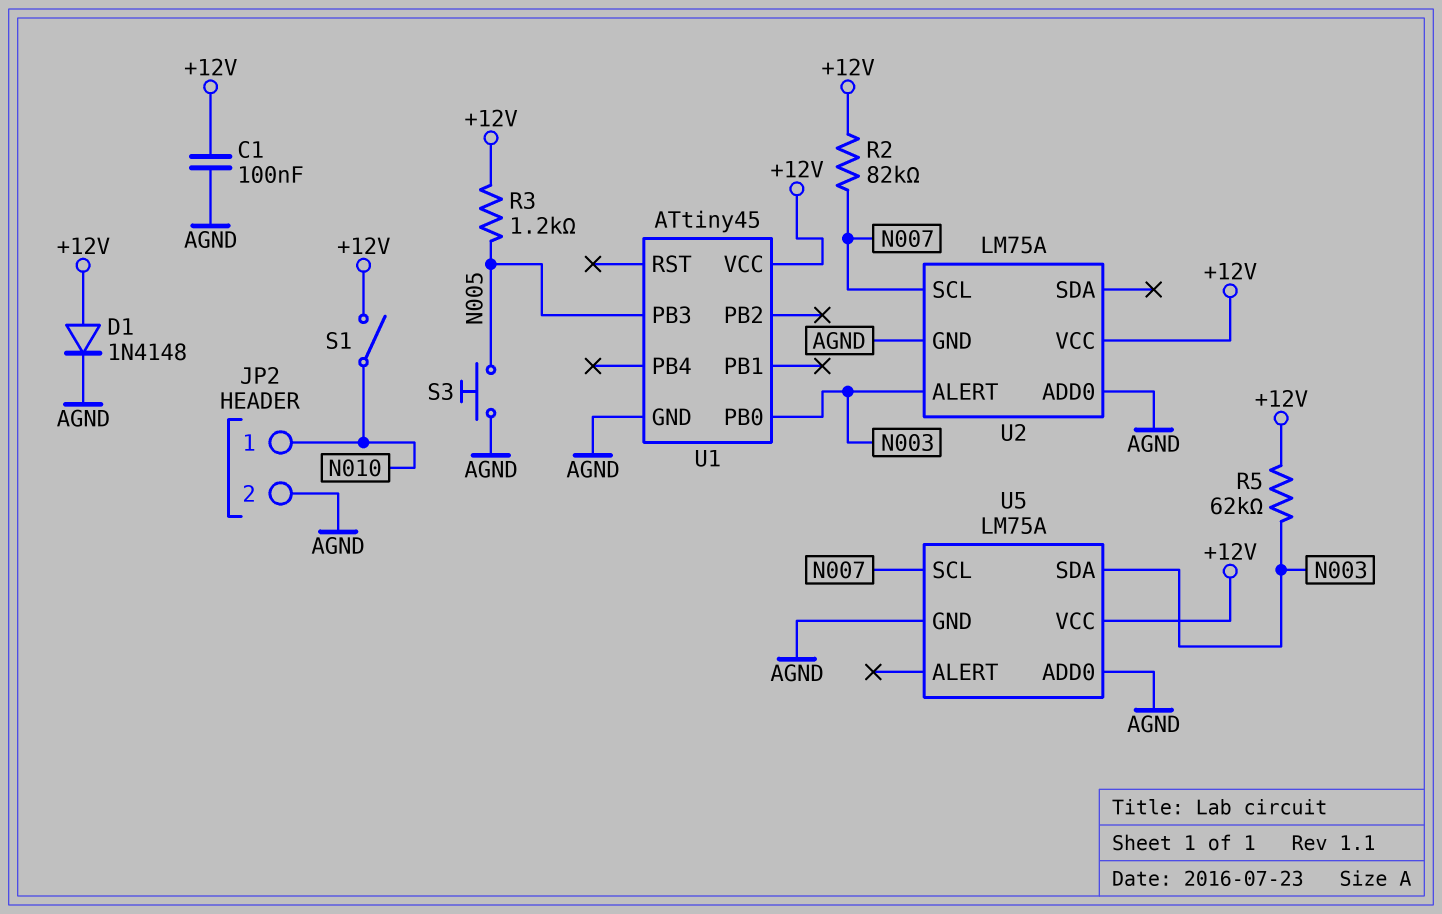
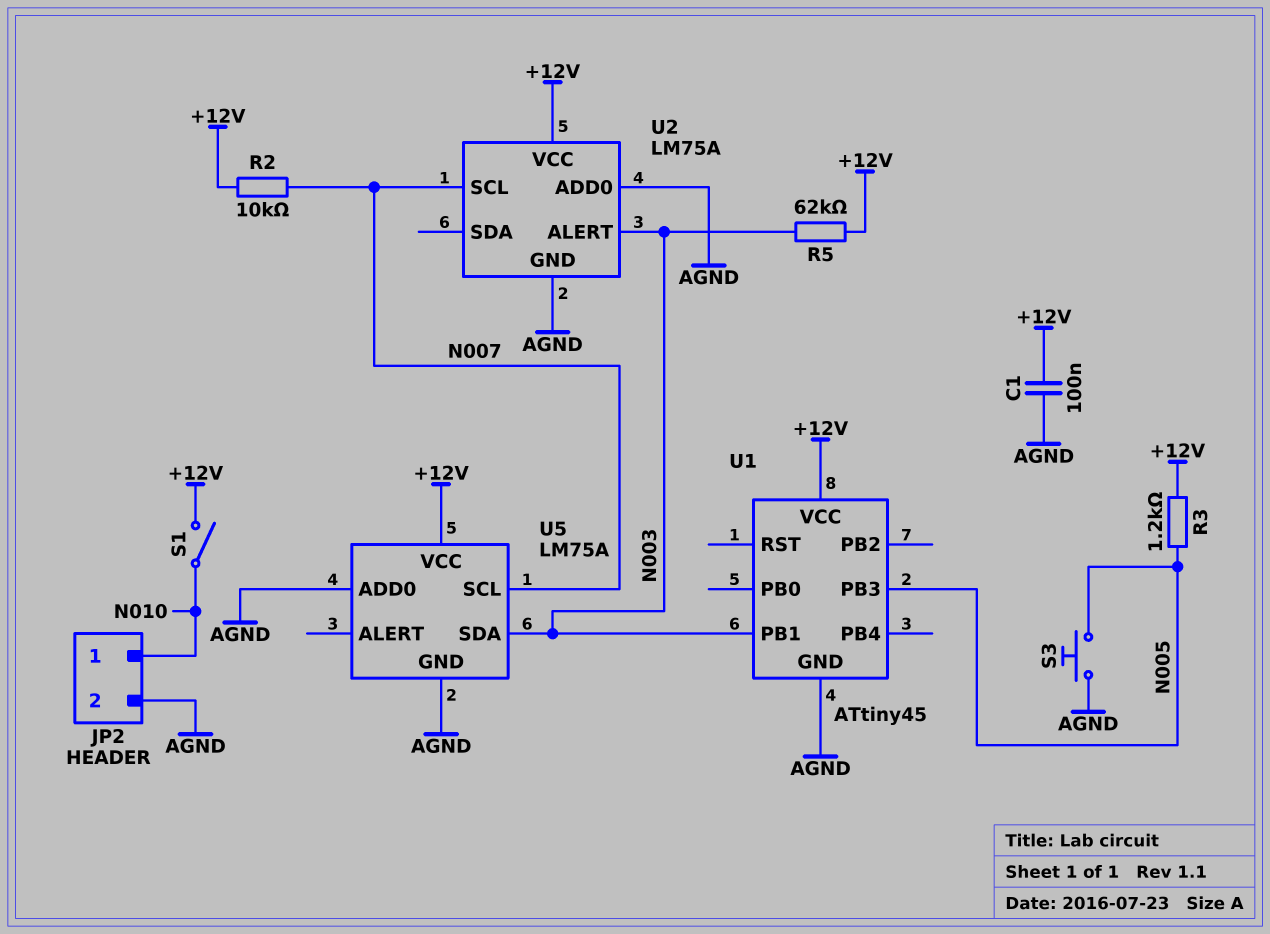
D1: diode 1N4148 (A +12V, K AGND) -> none
R2: 82k (+12V, N007) -> 10k (+12V, N007)
U1 pin PB0: N003 -> none
U1 pin PB1: none -> N003

